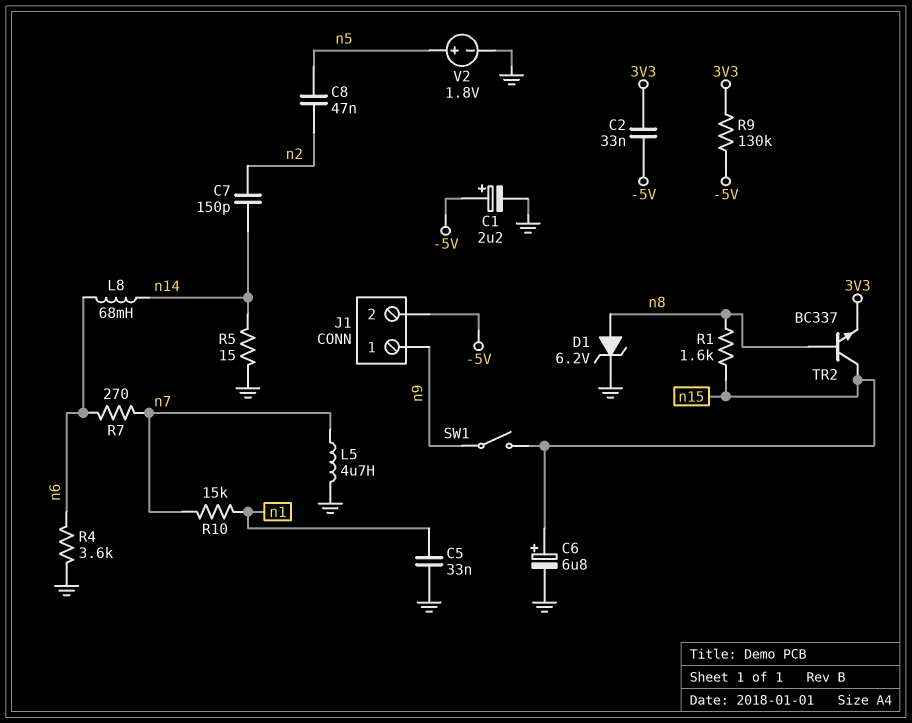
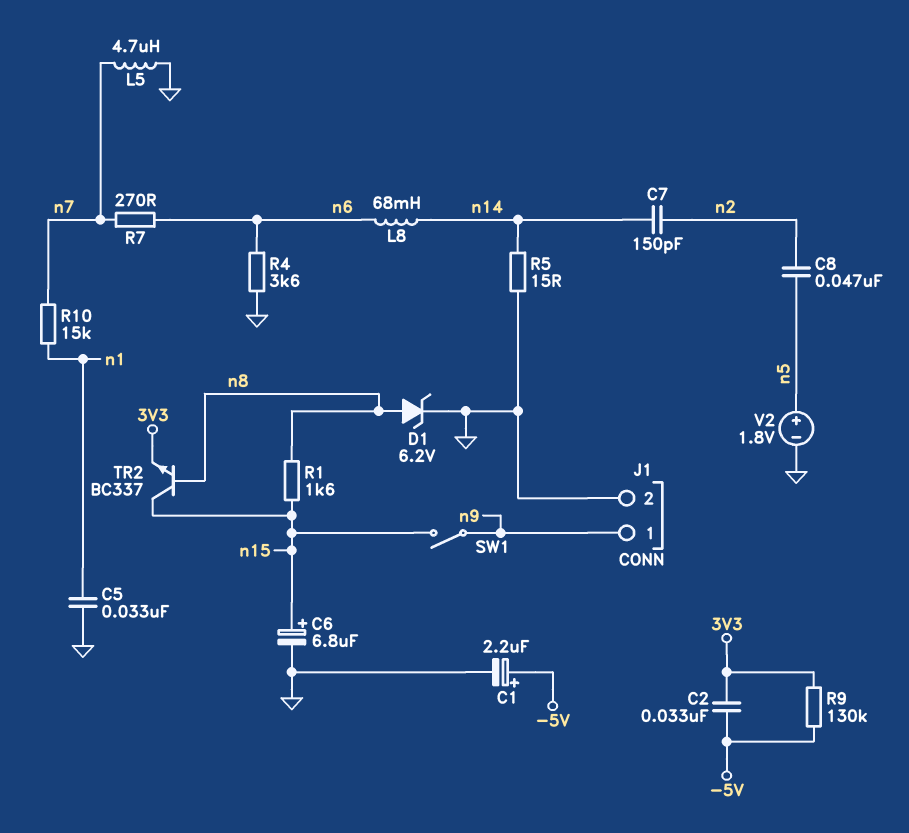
J1 pin 2: -5V -> GND

